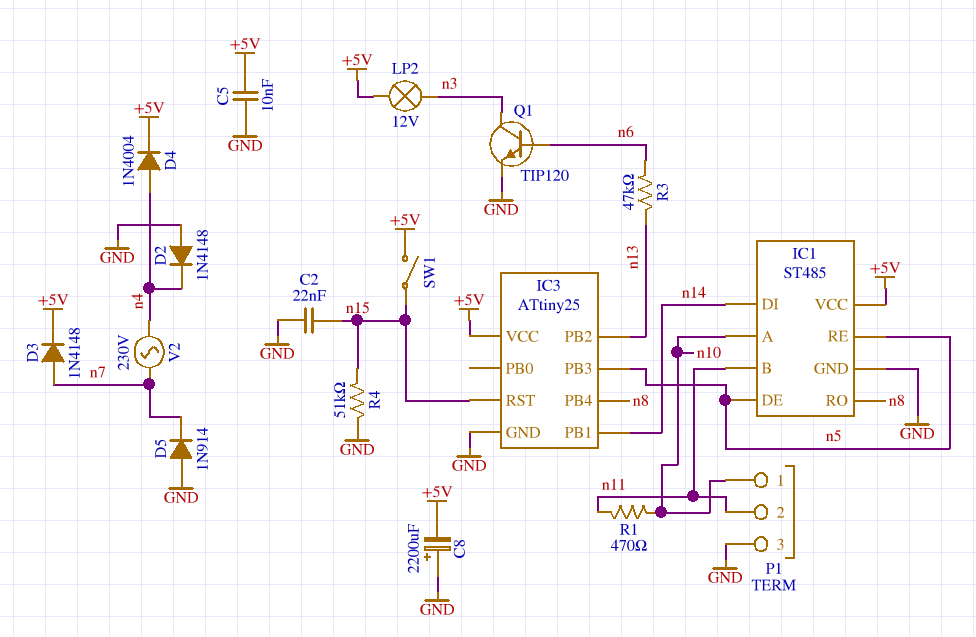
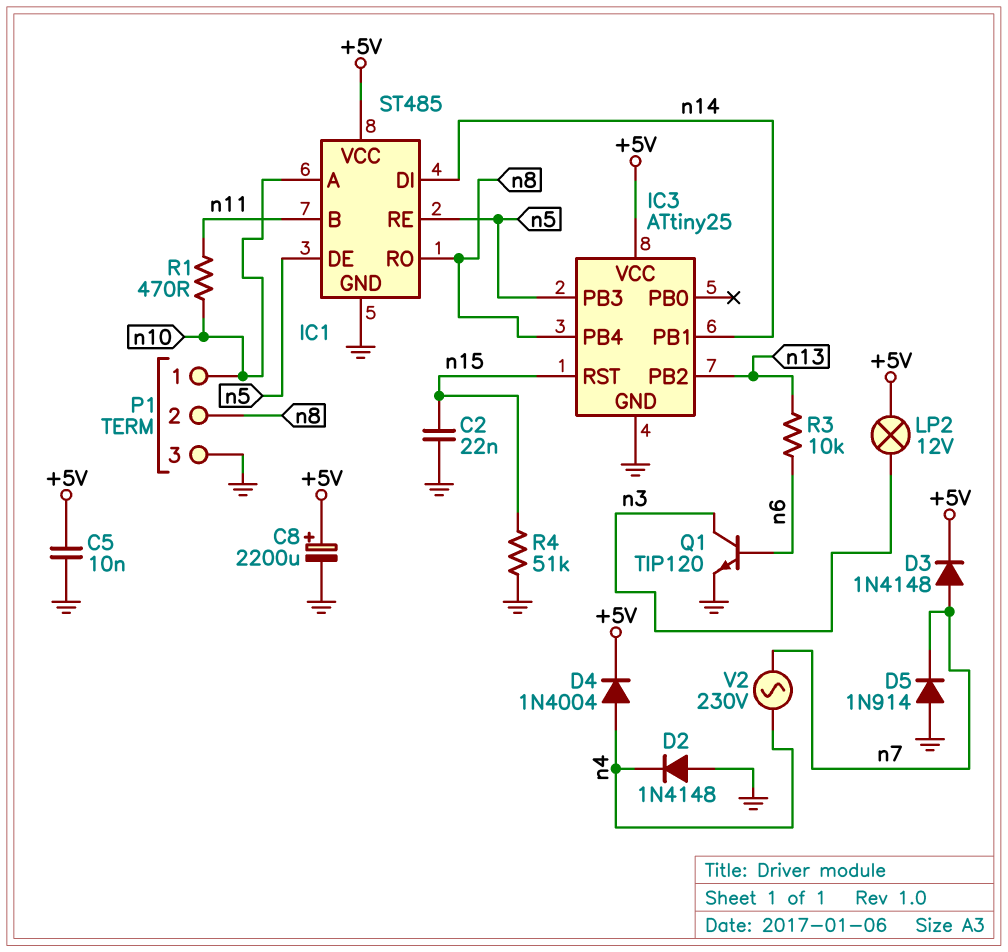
C8: 2200uF (plus GND, minus +5V) -> 2200uF (plus +5V, minus GND)
P1 pin 2: n11 -> n8
R3: 47k (n6, n13) -> 10k (n6, n13)
SW1: switch (+5V, n15) -> none

